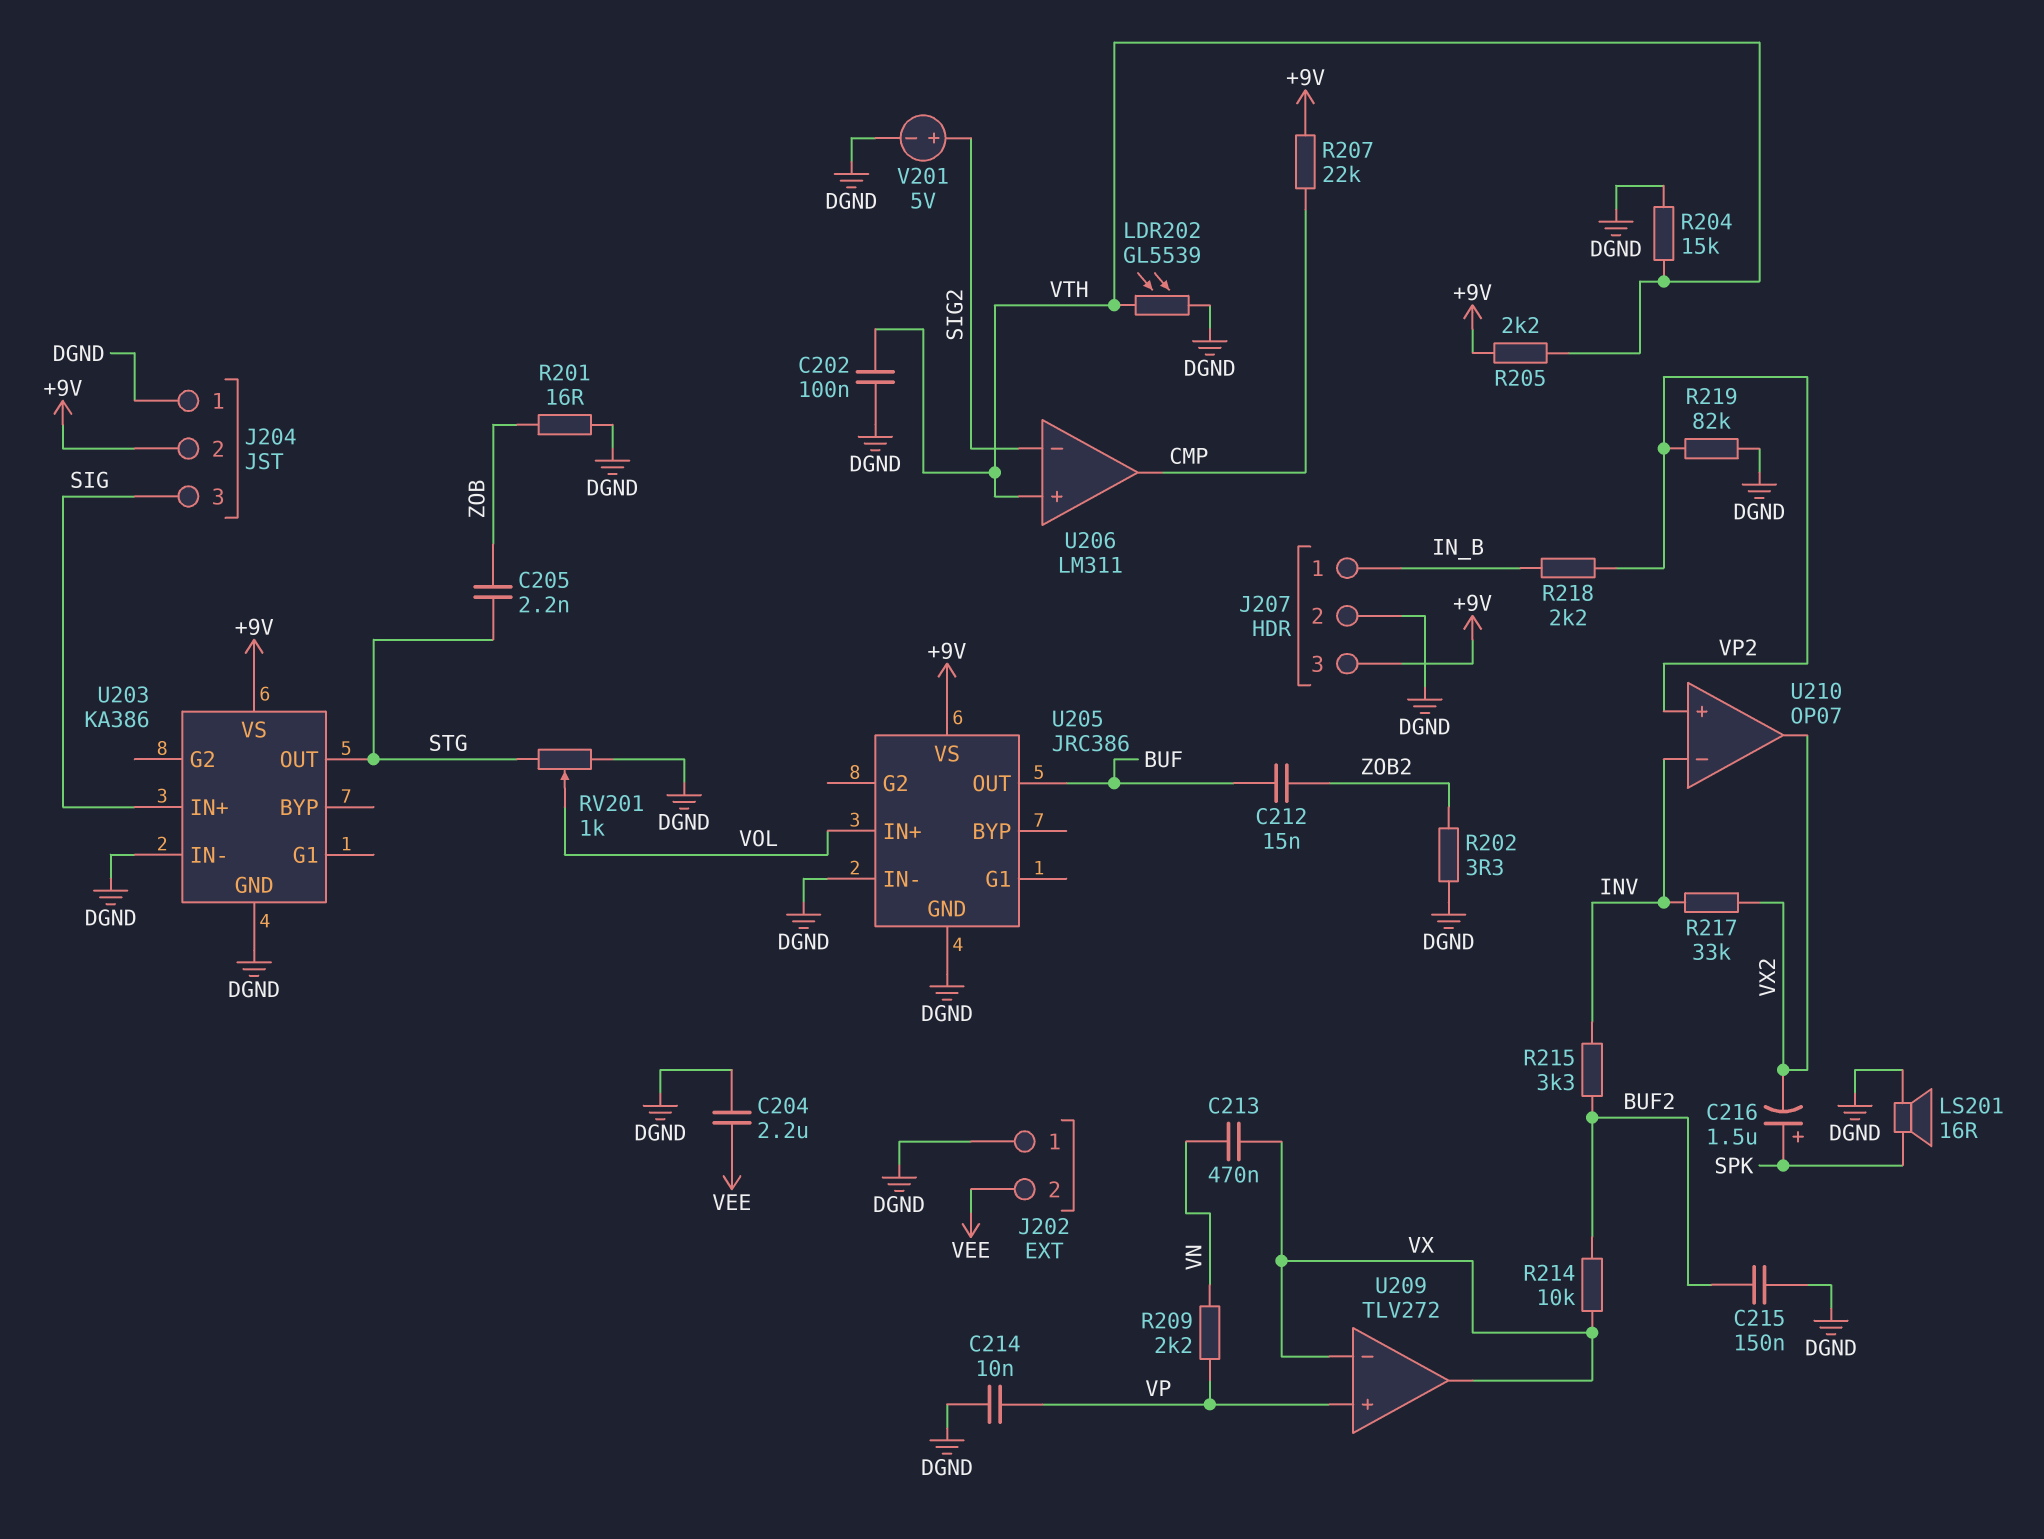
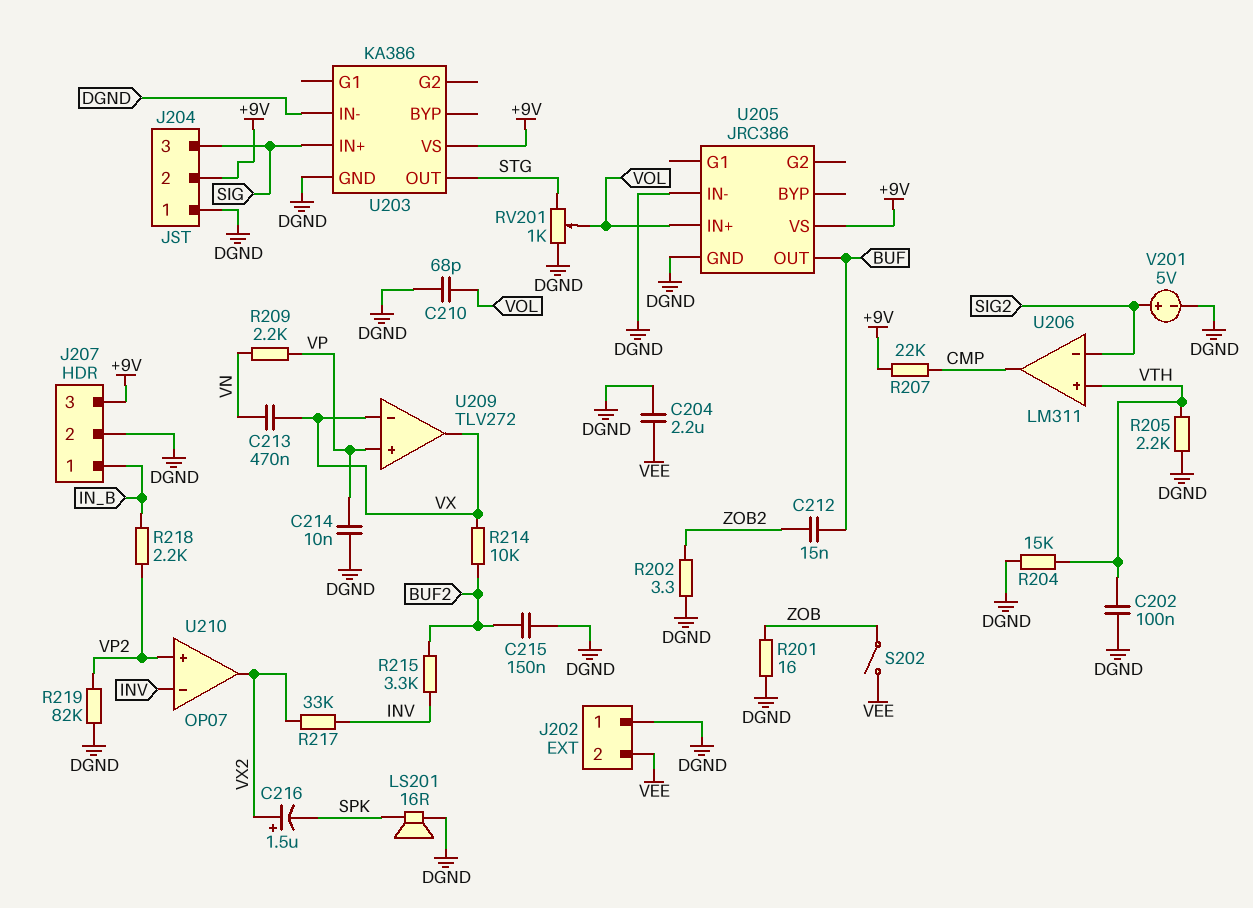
C205: 2.2nF (STG, ZOB) -> none
C210: none -> 68pF (DGND, VOL)
C216: 1.5uF (plus SPK, minus VX2) -> 1.5uF (plus VX2, minus SPK)
LDR202: GL5539 (DGND, VTH) -> none
R205: 2.2k (+9V, VTH) -> 2.2k (DGND, VTH)
S202: none -> switch (VEE, ZOB)

